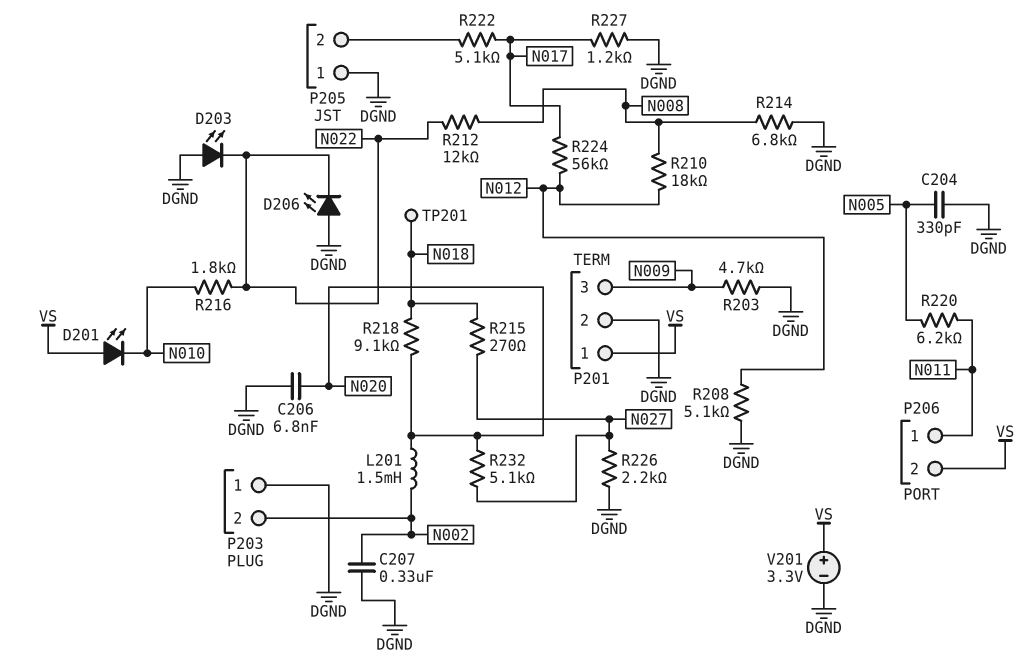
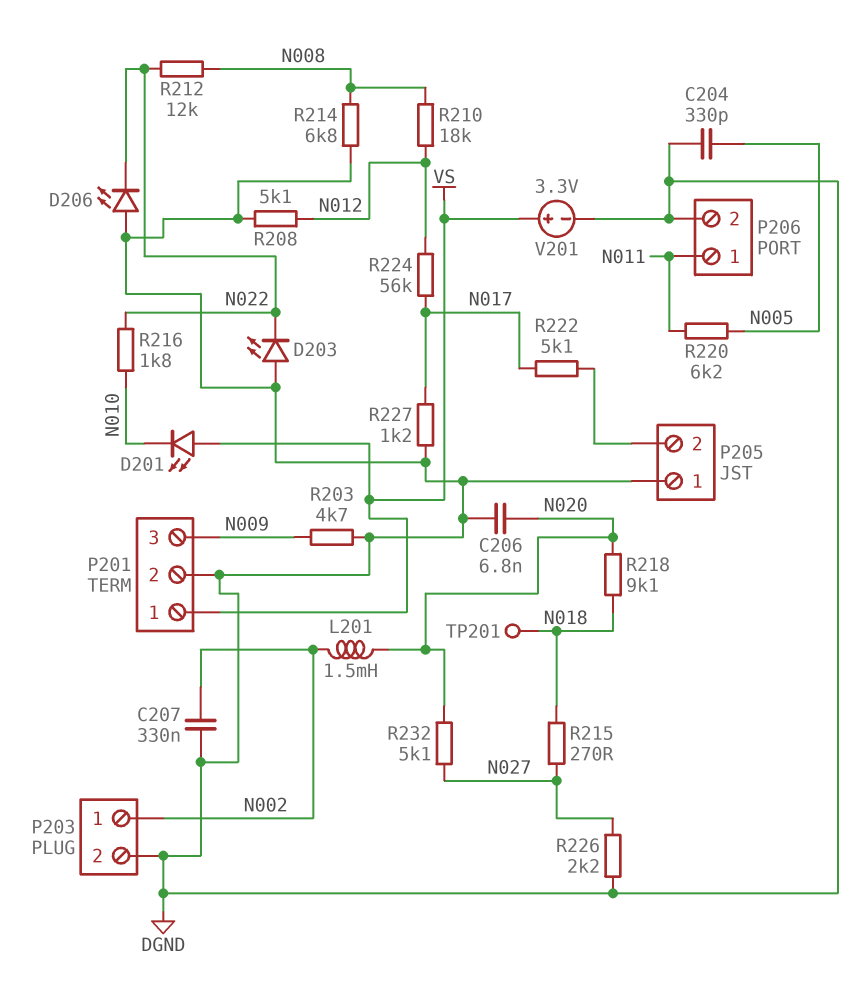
P203 pin 1: DGND -> N002
P203 pin 2: N002 -> DGND
P206 pin 2: VS -> DGND

